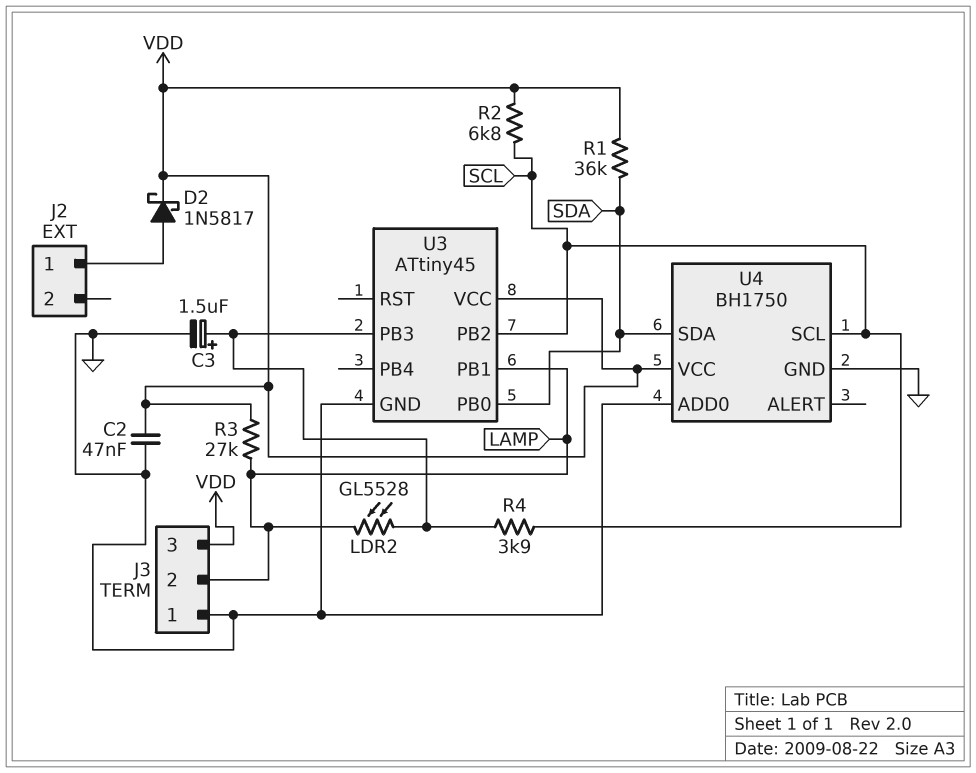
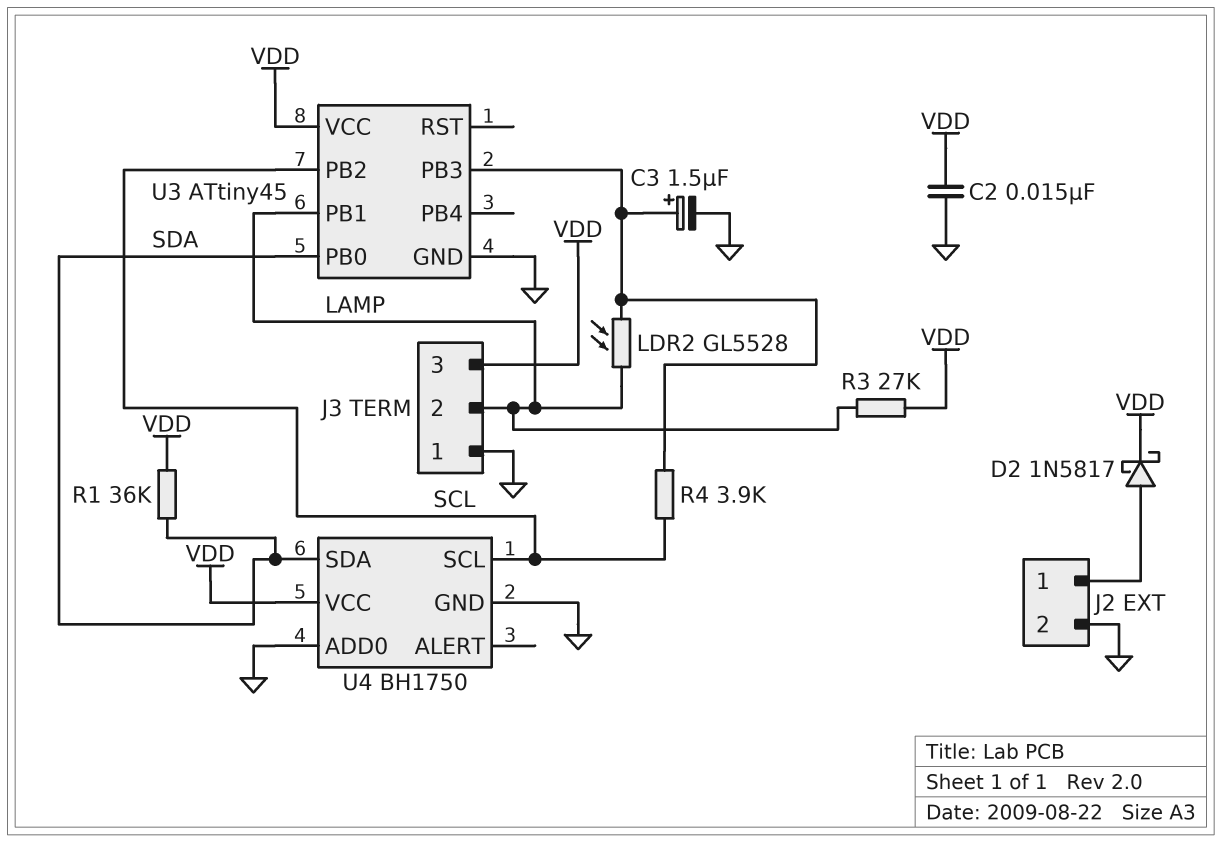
C2: 47nF (GND, VDD) -> 15nF (GND, VDD)
J2 pin 2: none -> GND
R2: 6.8k (SCL, VDD) -> none

